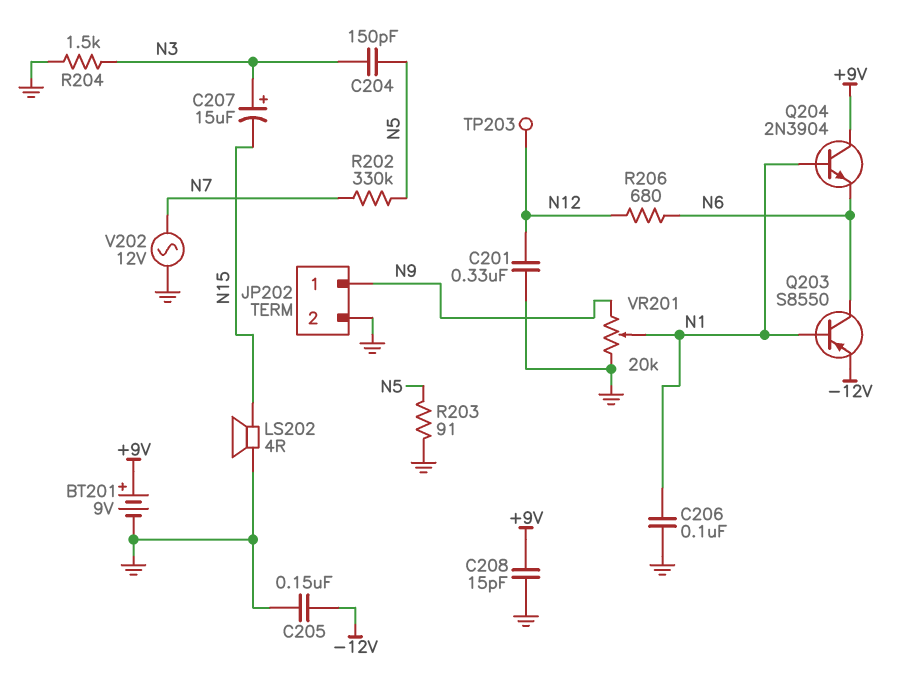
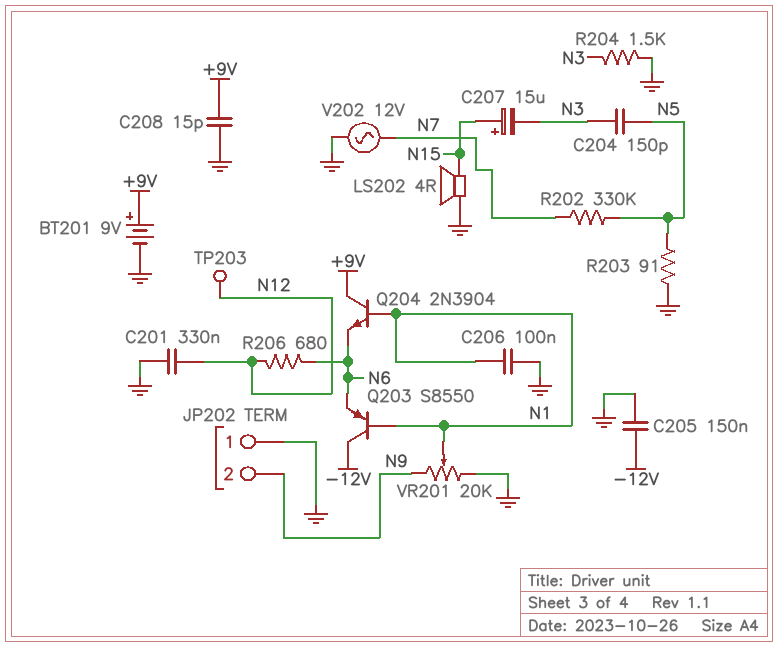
C207: 15uF (plus N3, minus N15) -> 15uF (plus N15, minus N3)
JP202 pin 1: N9 -> GND
JP202 pin 2: GND -> N9
Q203: PNP S8550 (B N1, C N6, E -12V) -> PNP S8550 (B N1, C -12V, E N6)

